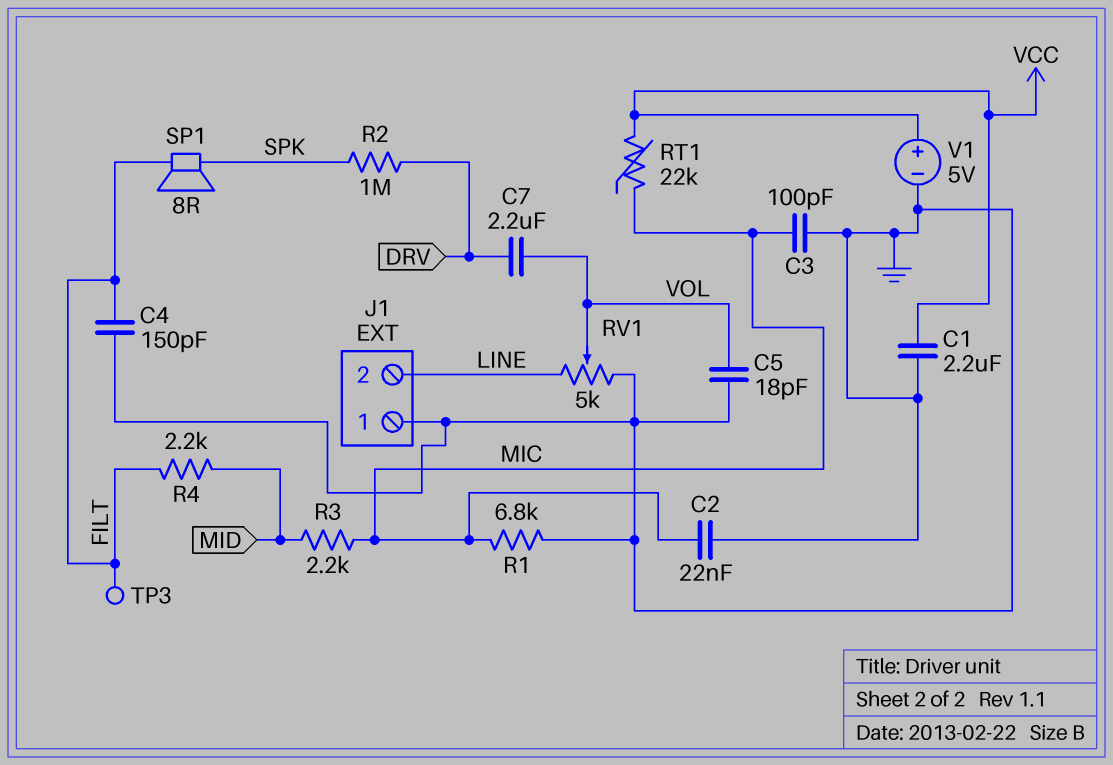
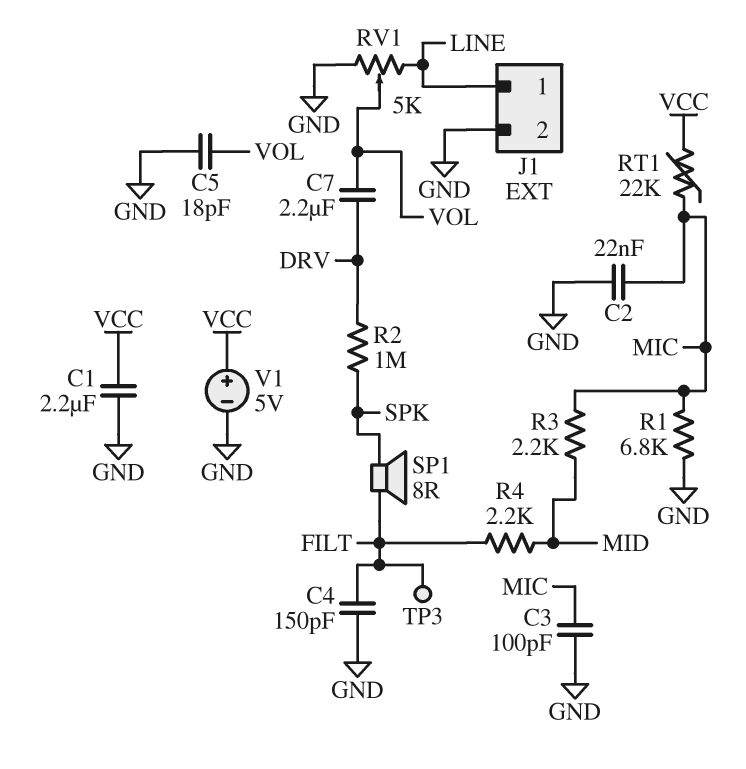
J1 pin 1: GND -> LINE
J1 pin 2: LINE -> GND

